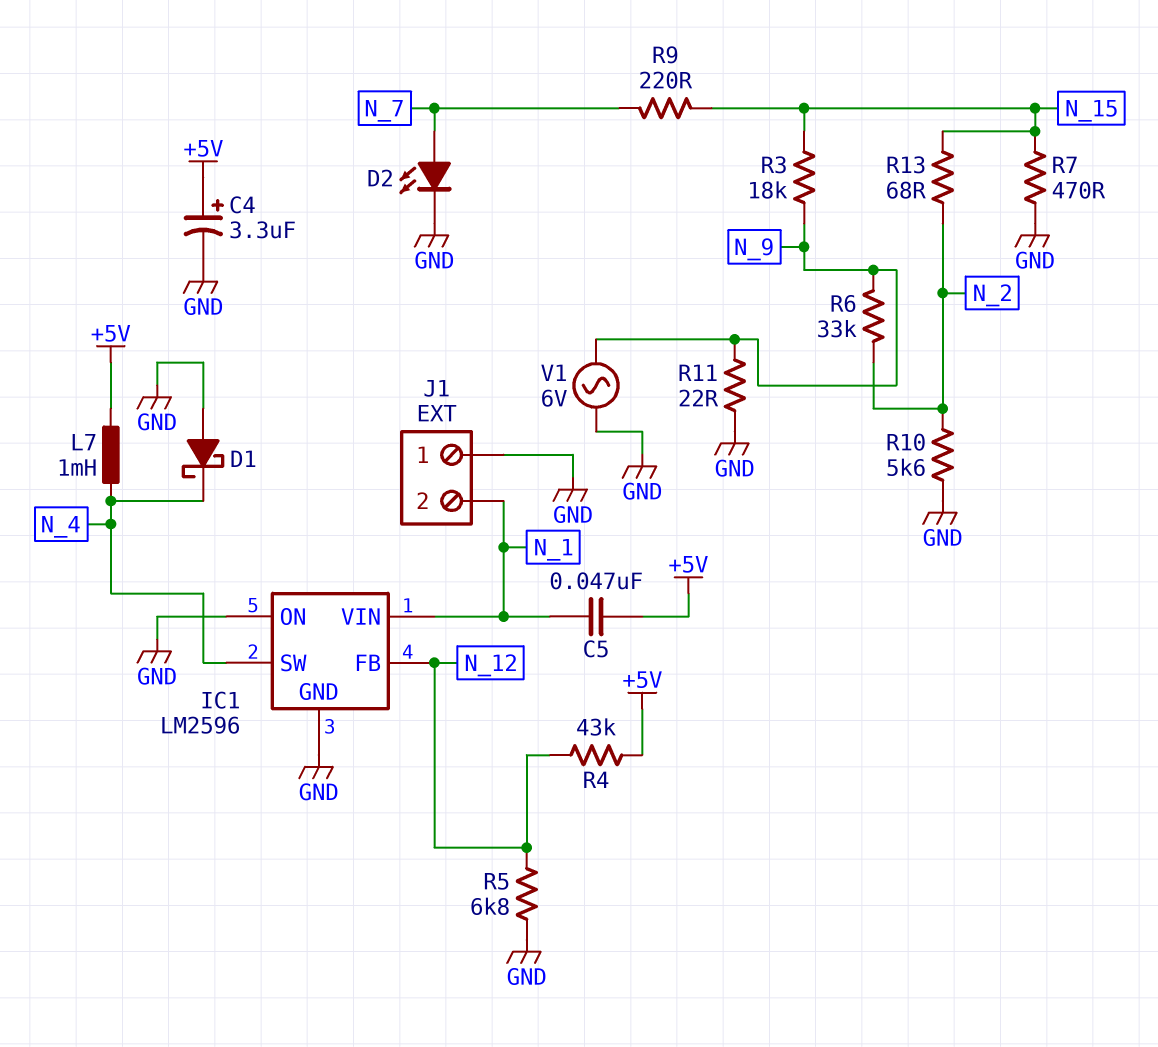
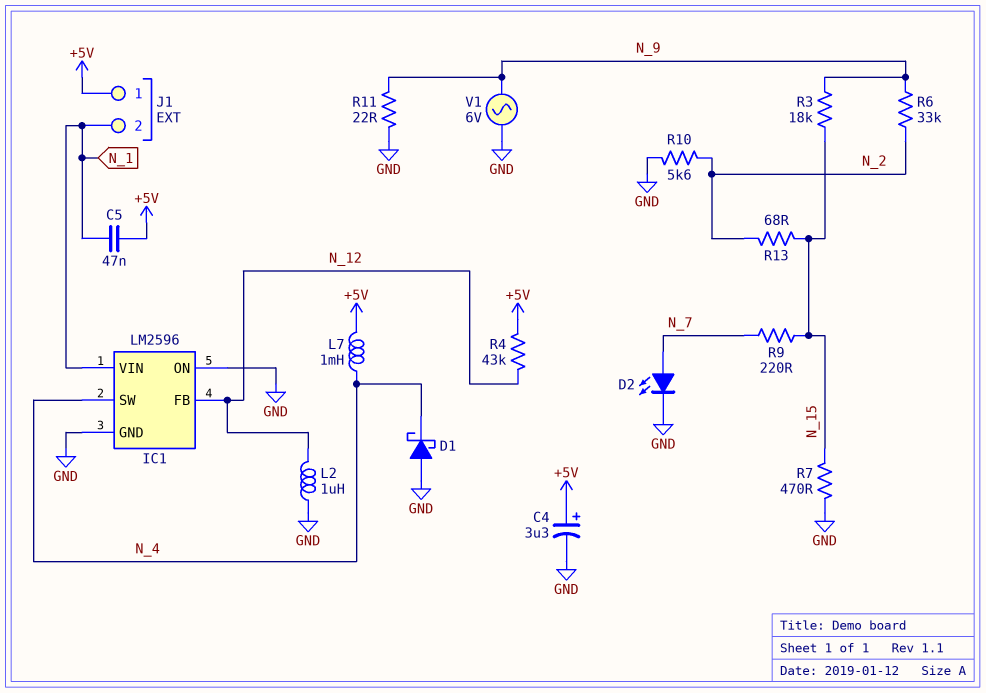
J1 pin 1: GND -> +5V
L2: none -> 1uH (GND, N_12)
R5: 6.8k (GND, N_12) -> none

